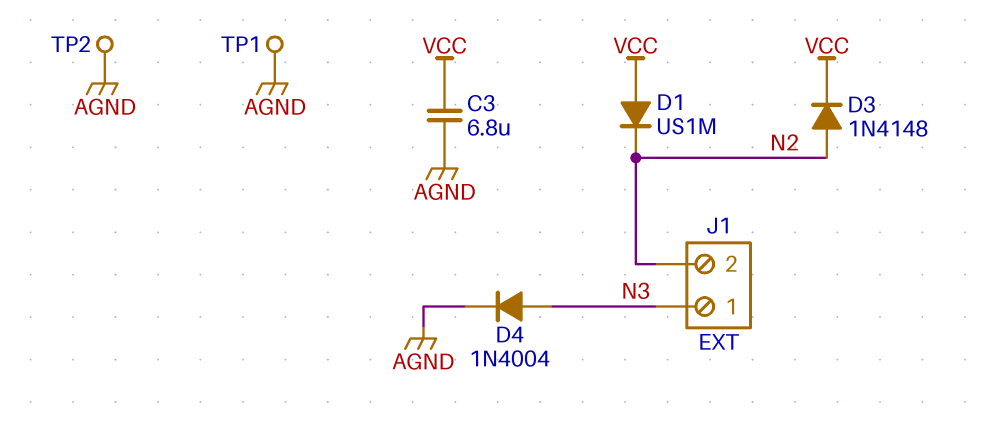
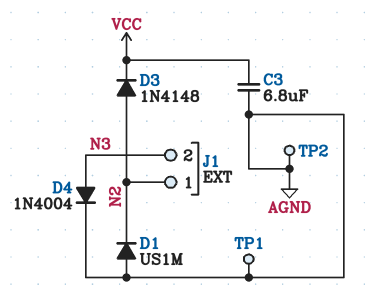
D1: diode US1M (A VCC, K N2) -> diode US1M (A AGND, K N2)
J1 pin 1: N3 -> N2
J1 pin 2: N2 -> N3

